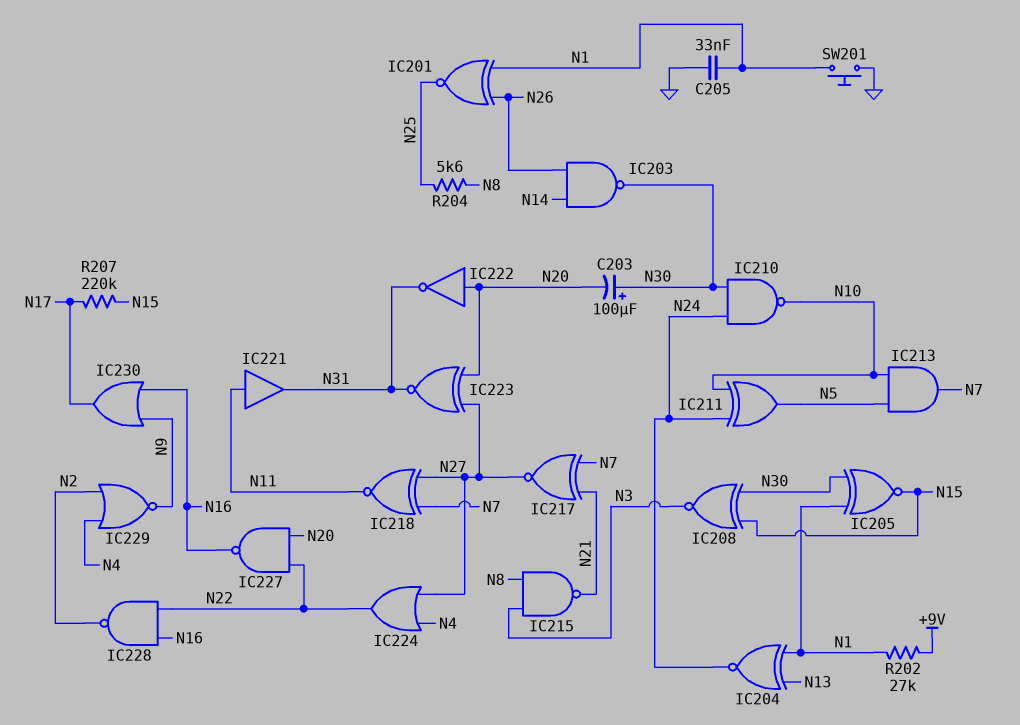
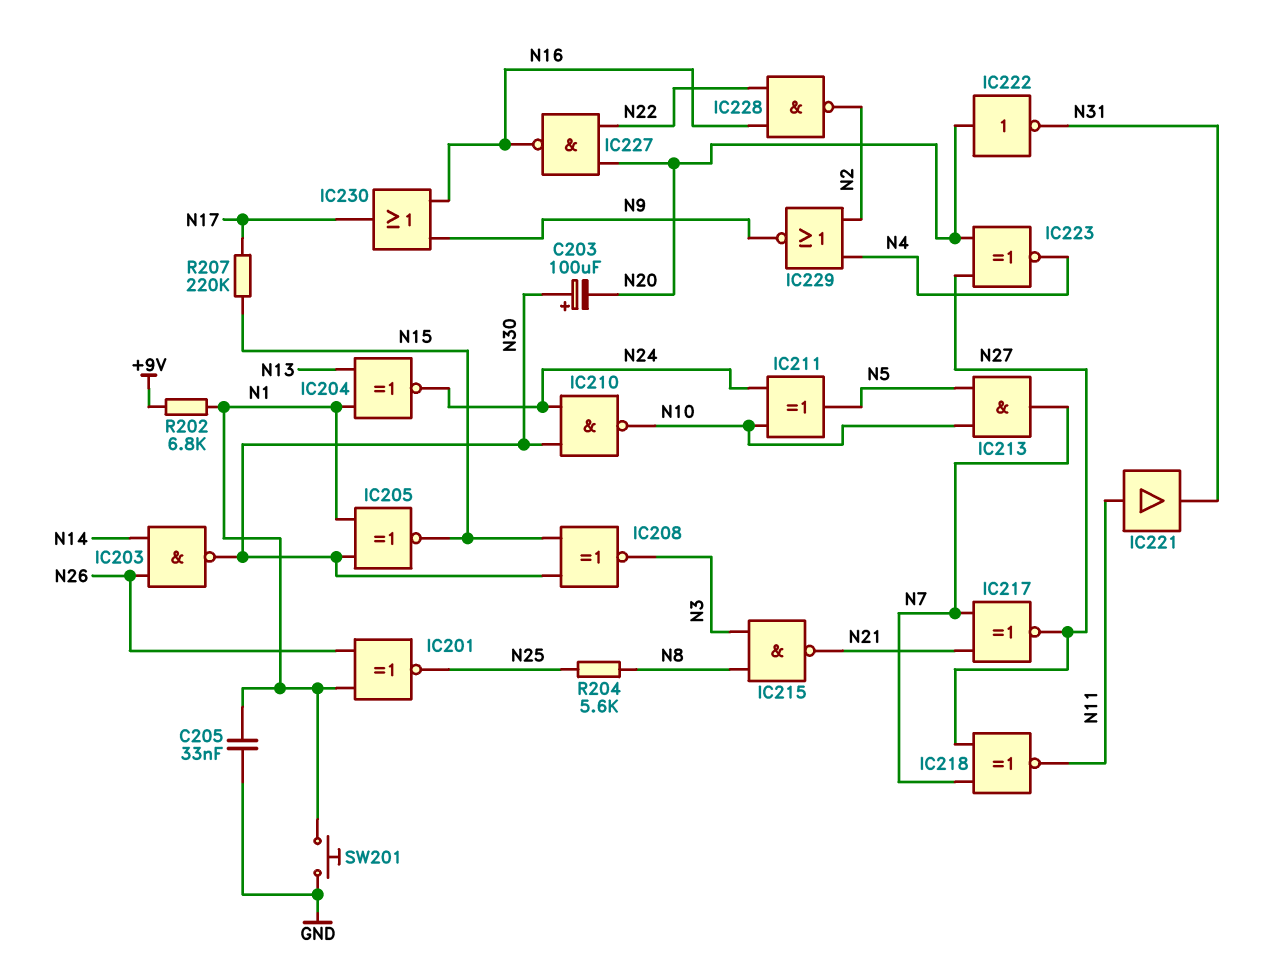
IC223: XNOR (in N20, in N27, out N31) -> XNOR (in N20, in N27, out N4)
IC224: OR (in N4, in N27, out N22) -> none
R202: 27k (+9V, N1) -> 6.8k (+9V, N1)

